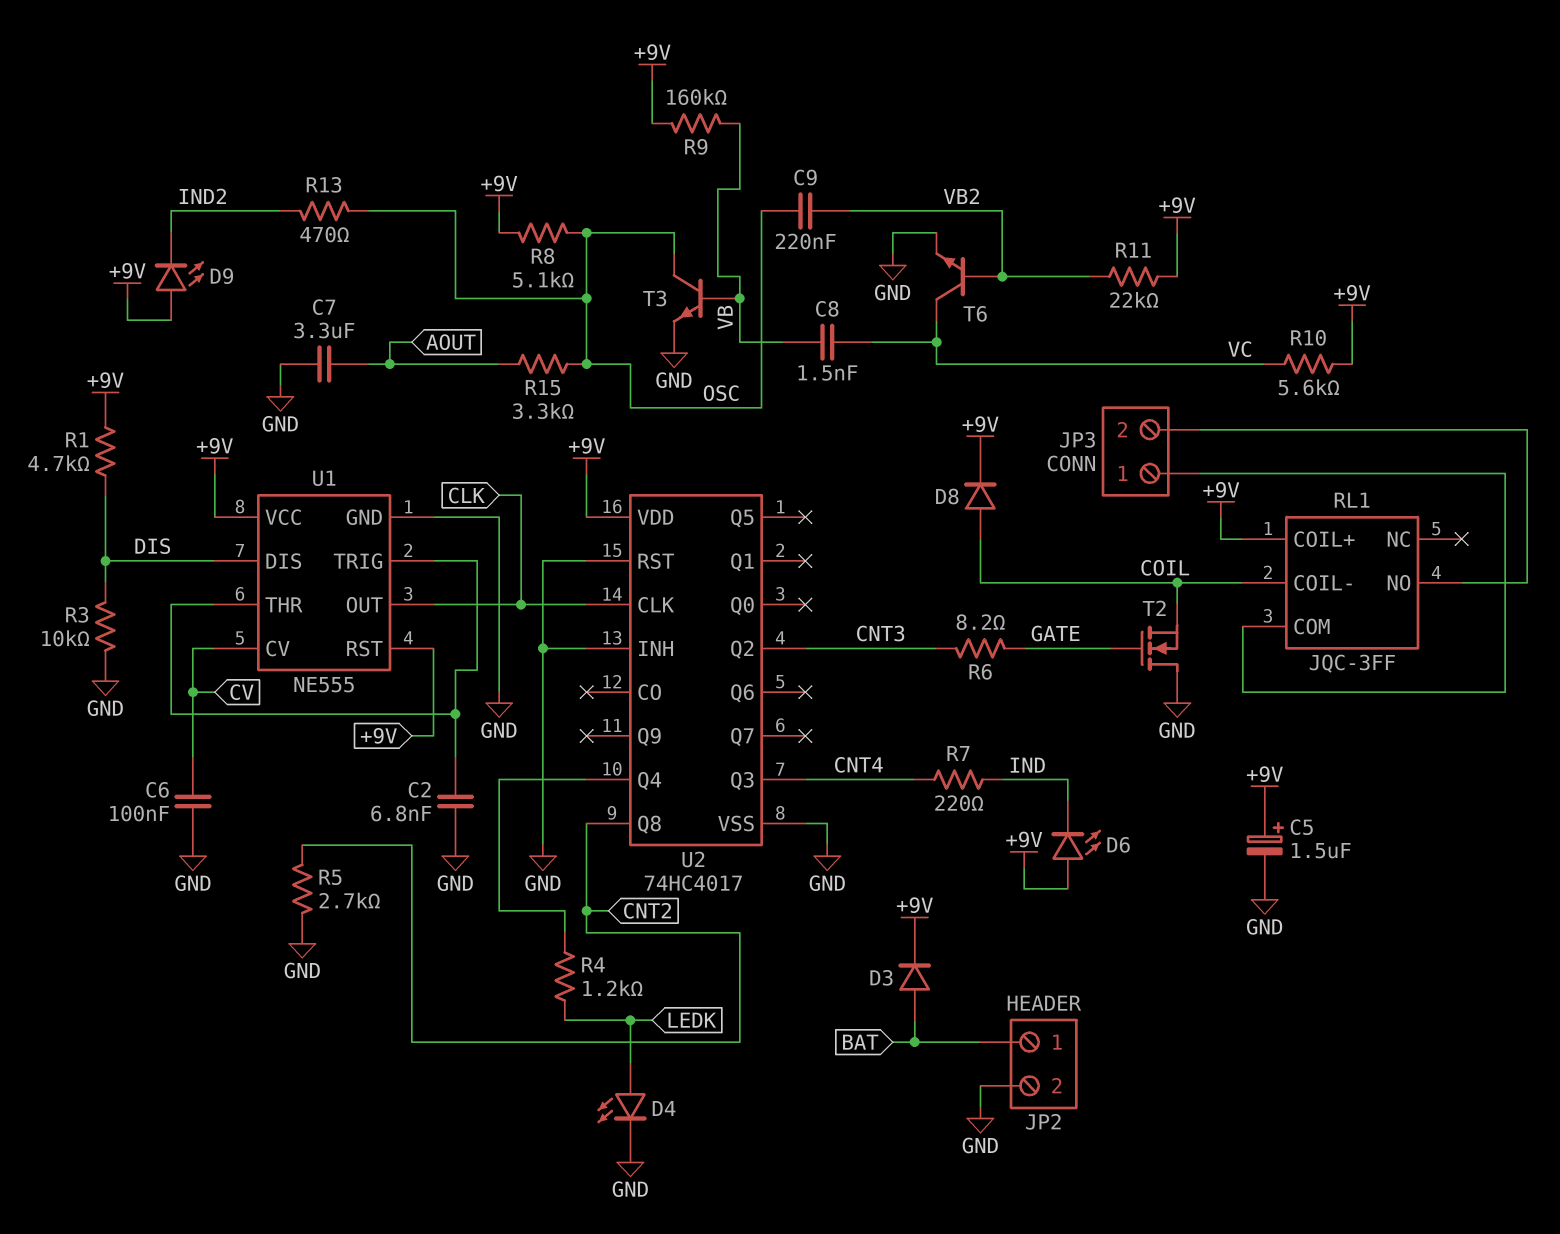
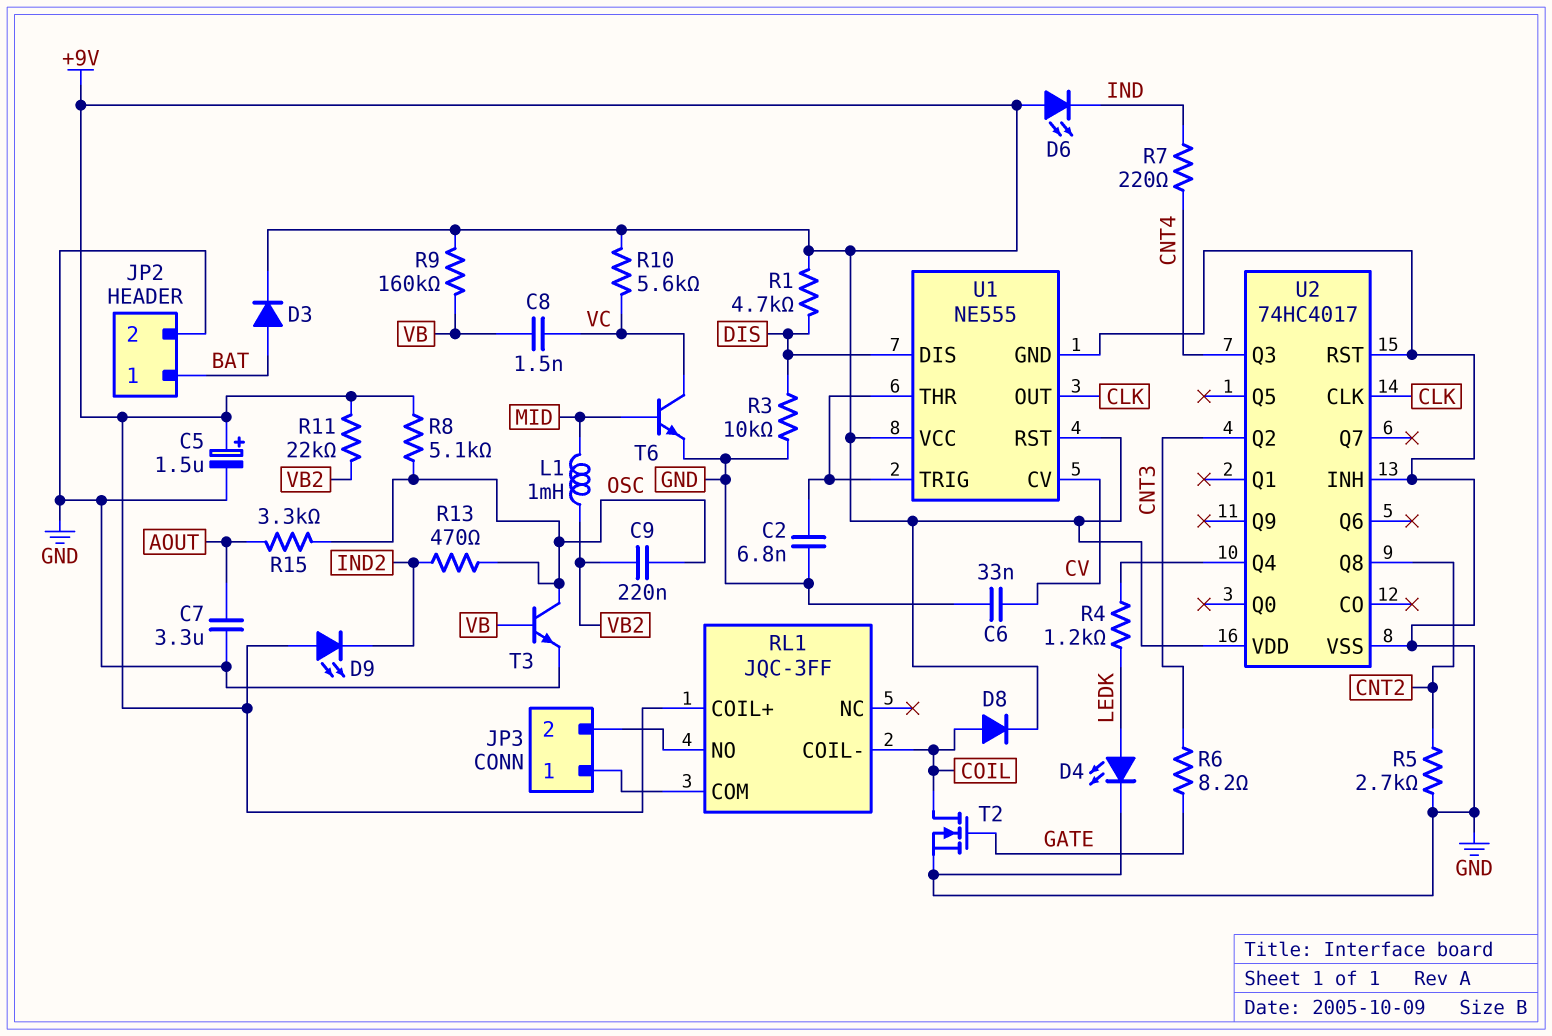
C6: 100nF (CV, GND) -> 33nF (CV, GND)
L1: none -> 1mH (MID, VB2)
T2: NMOS (G GATE, D GND, S COIL) -> NMOS (G GATE, D COIL, S GND)
T6: NPN (B VB2, C VC, E GND) -> NPN (B MID, C VC, E GND)

